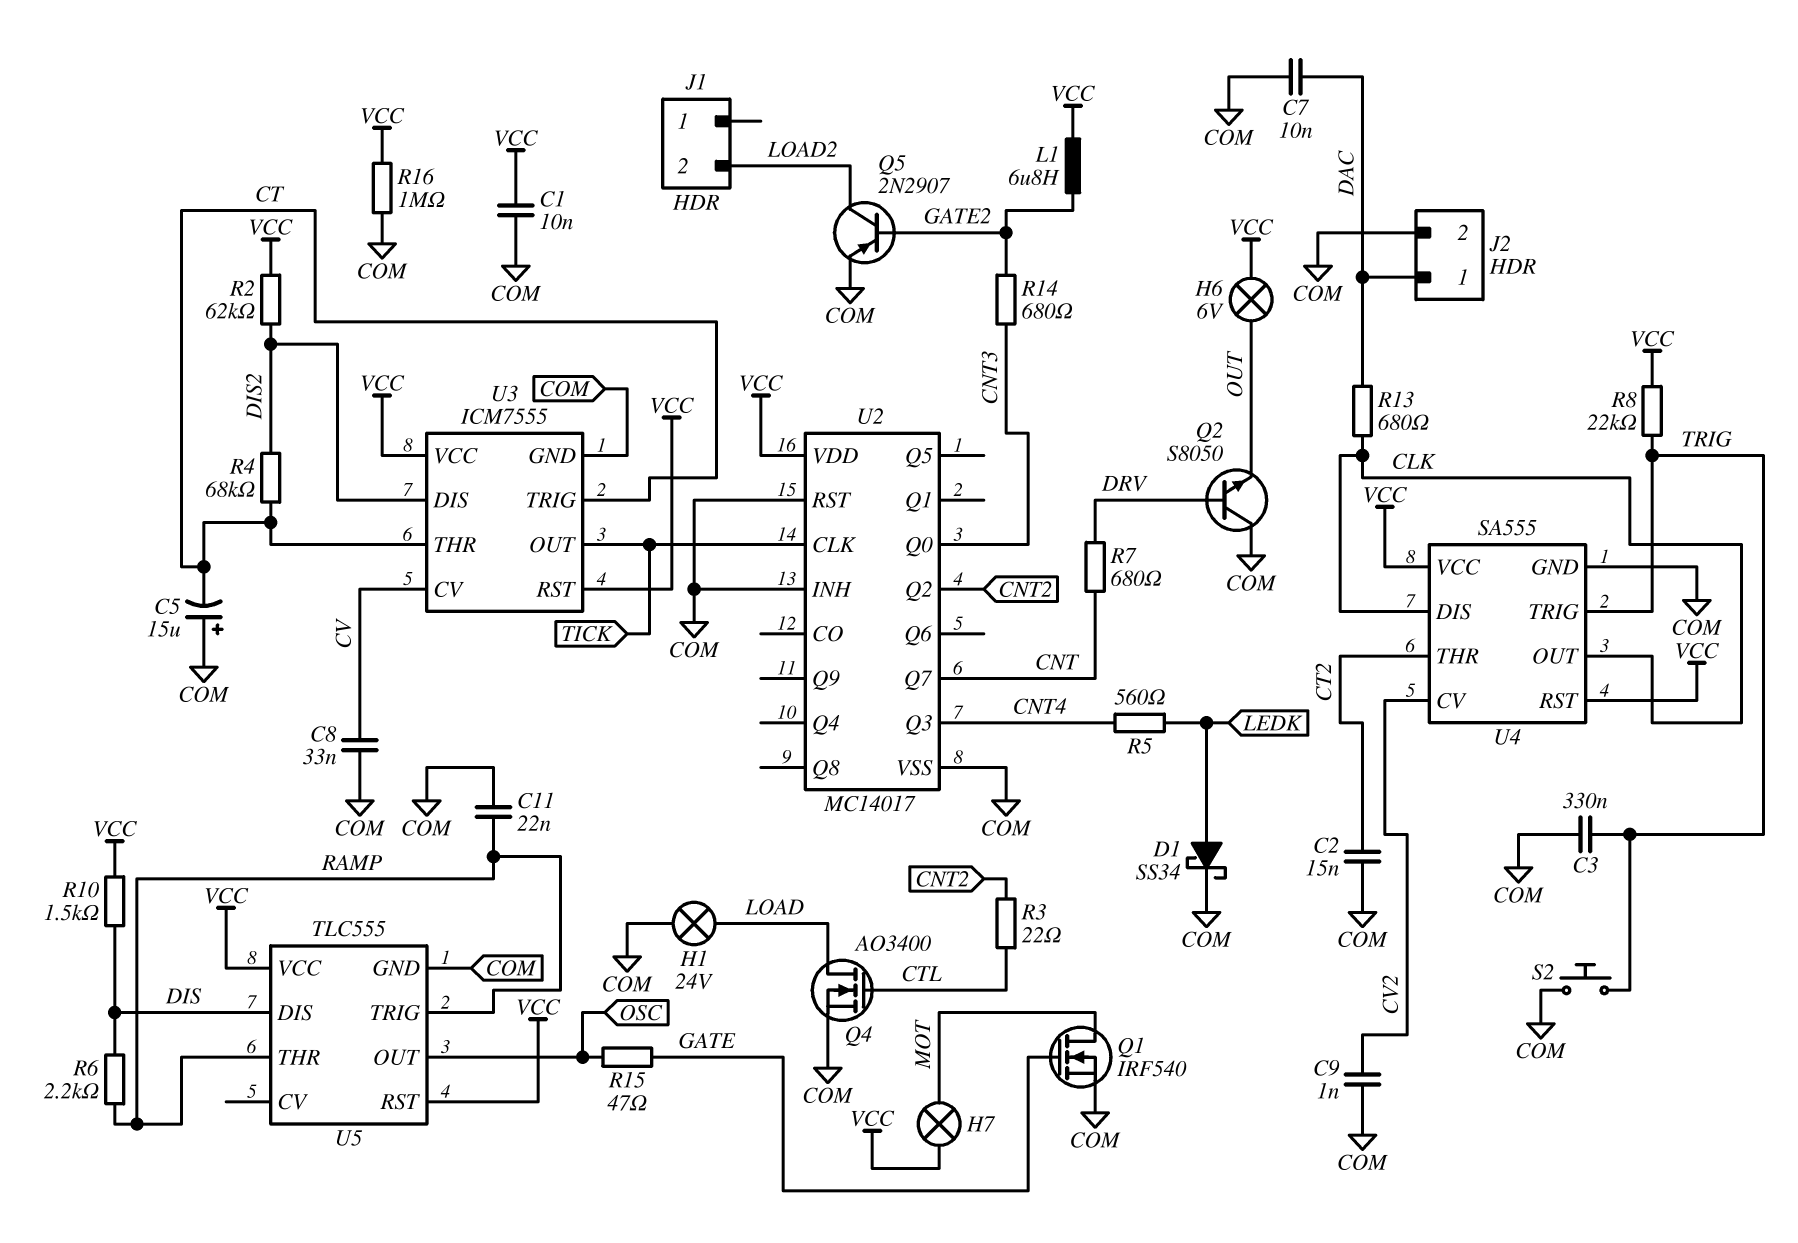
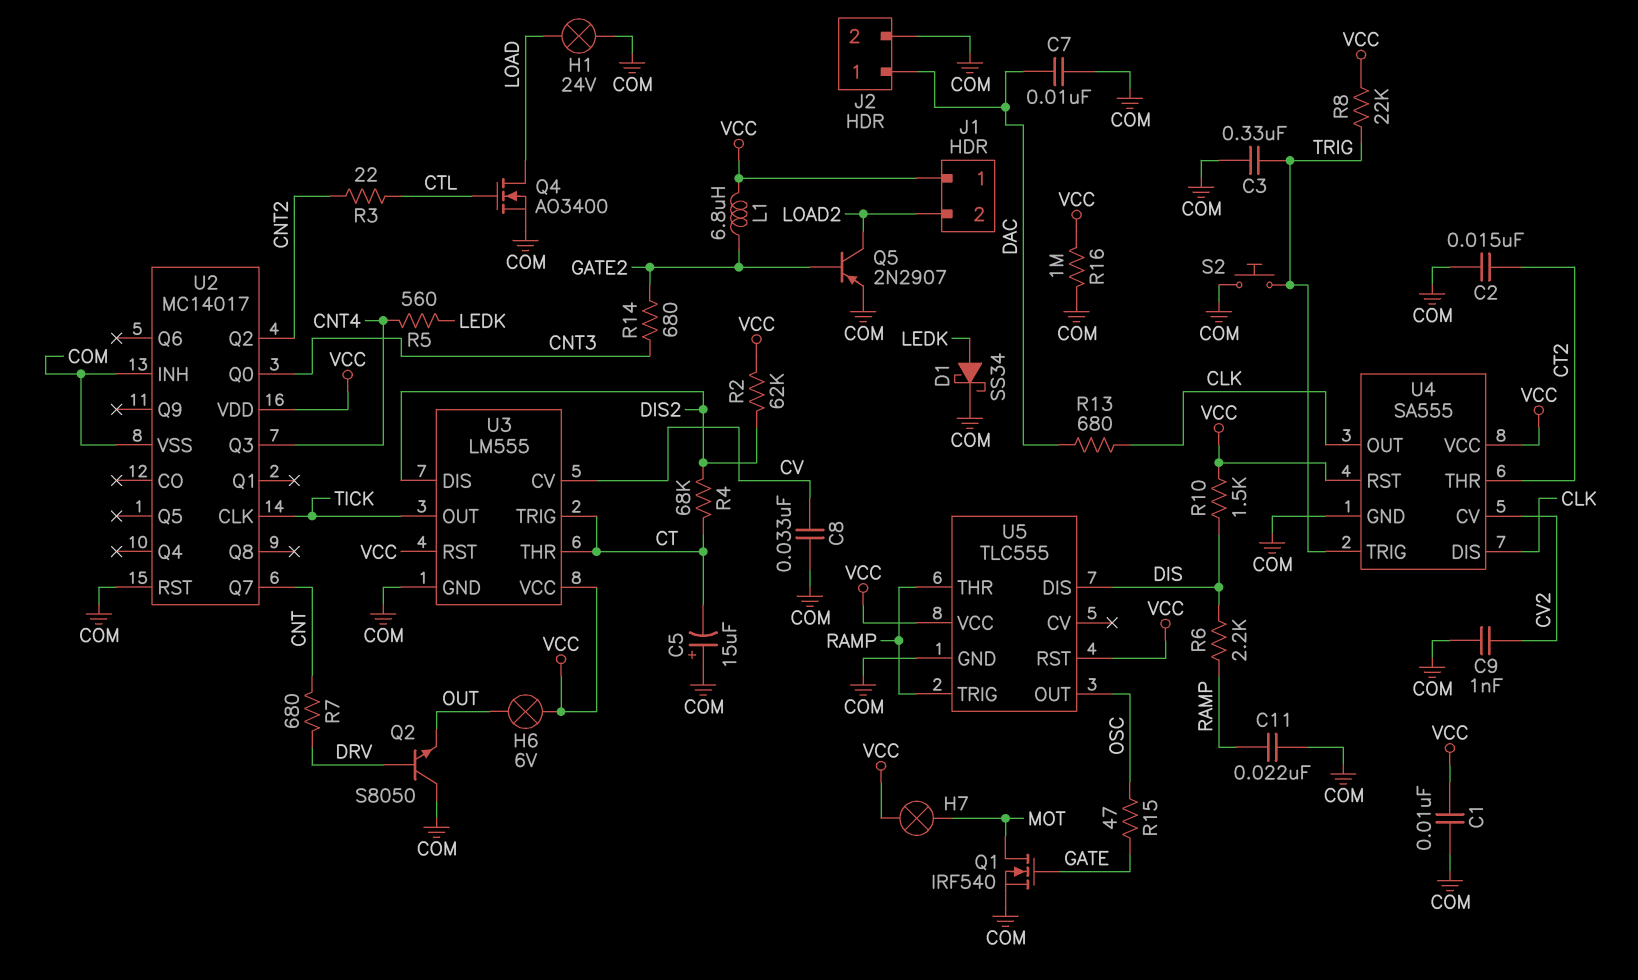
J1 pin 1: none -> VCC
U3: ICM7555 -> LM555

